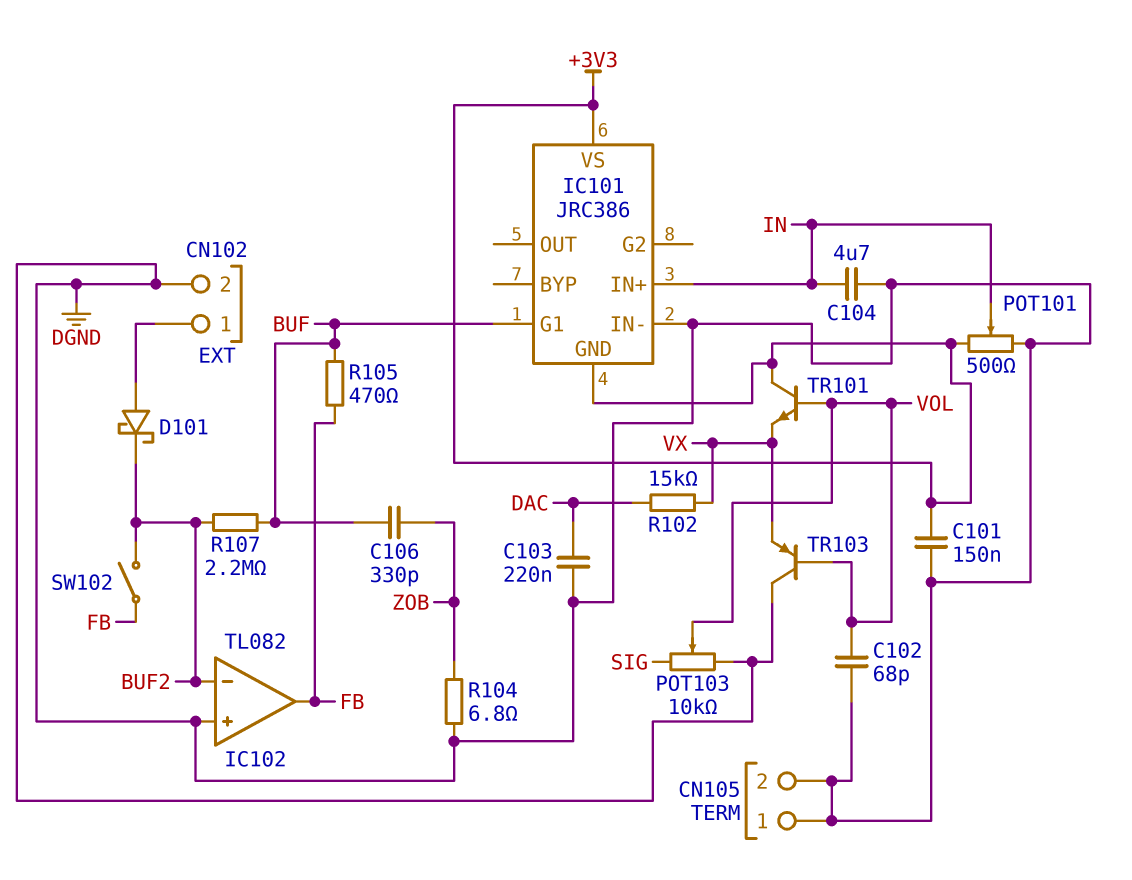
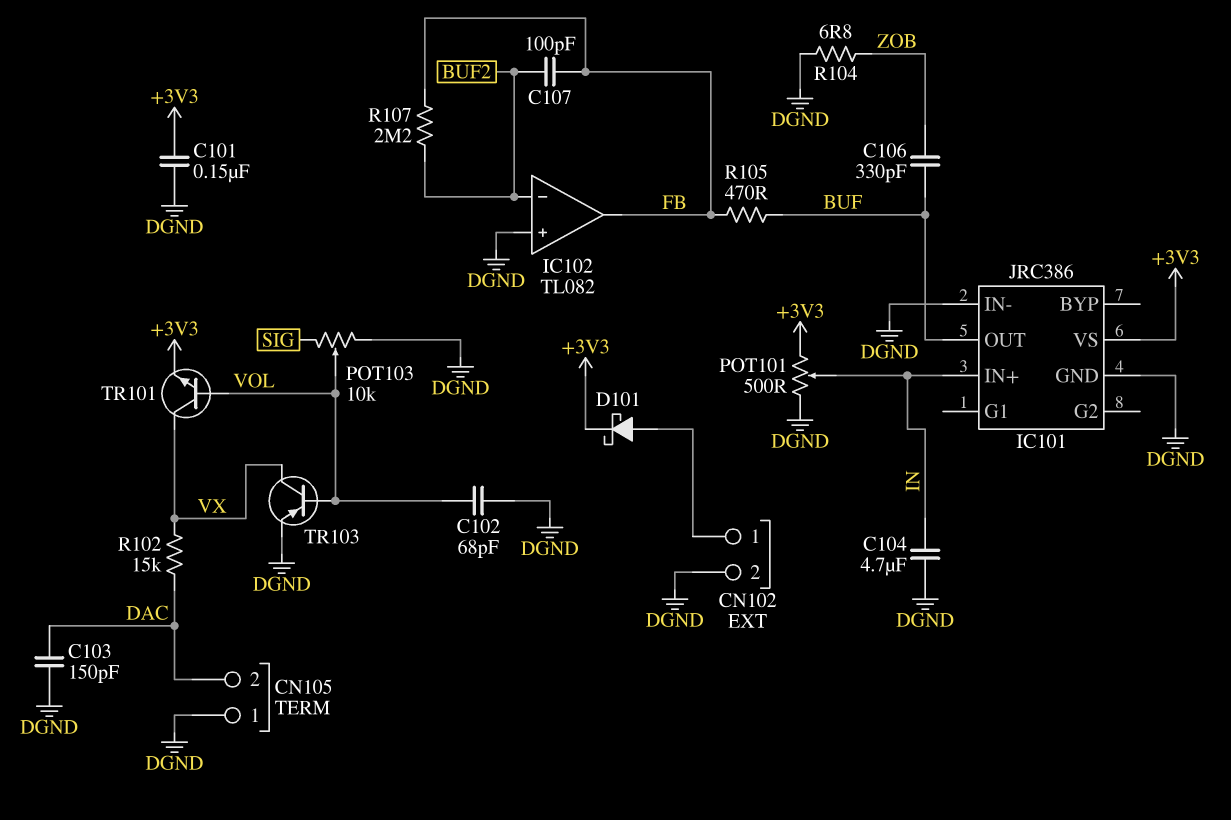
C103: 220nF (DAC, DGND) -> 150pF (DAC, DGND)
C107: none -> 100pF (BUF2, FB)
CN105 pin 2: DGND -> DAC
D101: schottky (A CN102/1, K BUF2) -> schottky (A CN102/1, K +3V3)
IC101 pin G1: BUF -> none
IC101 pin GND: +3V3 -> DGND
IC101 pin OUT: none -> BUF
R107: 2.2M (BUF, BUF2) -> 2.2M (BUF2, FB)
SW102: switch (BUF2, FB) -> none
TR101: NPN (B VOL, C +3V3, E VX) -> NPN (B VOL, C VX, E +3V3)
TR103: PNP (B VOL, C DGND, E VX) -> PNP (B VOL, C VX, E DGND)

